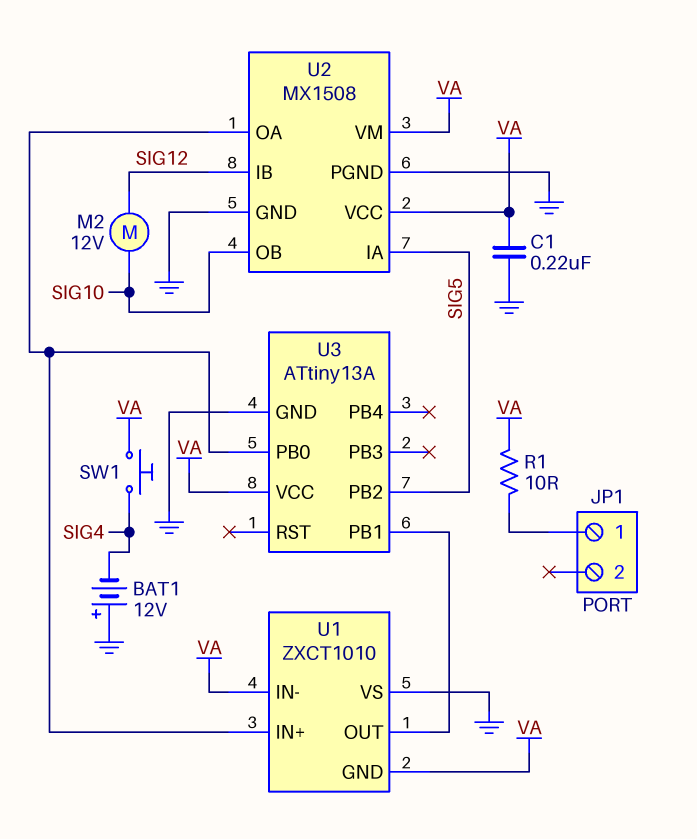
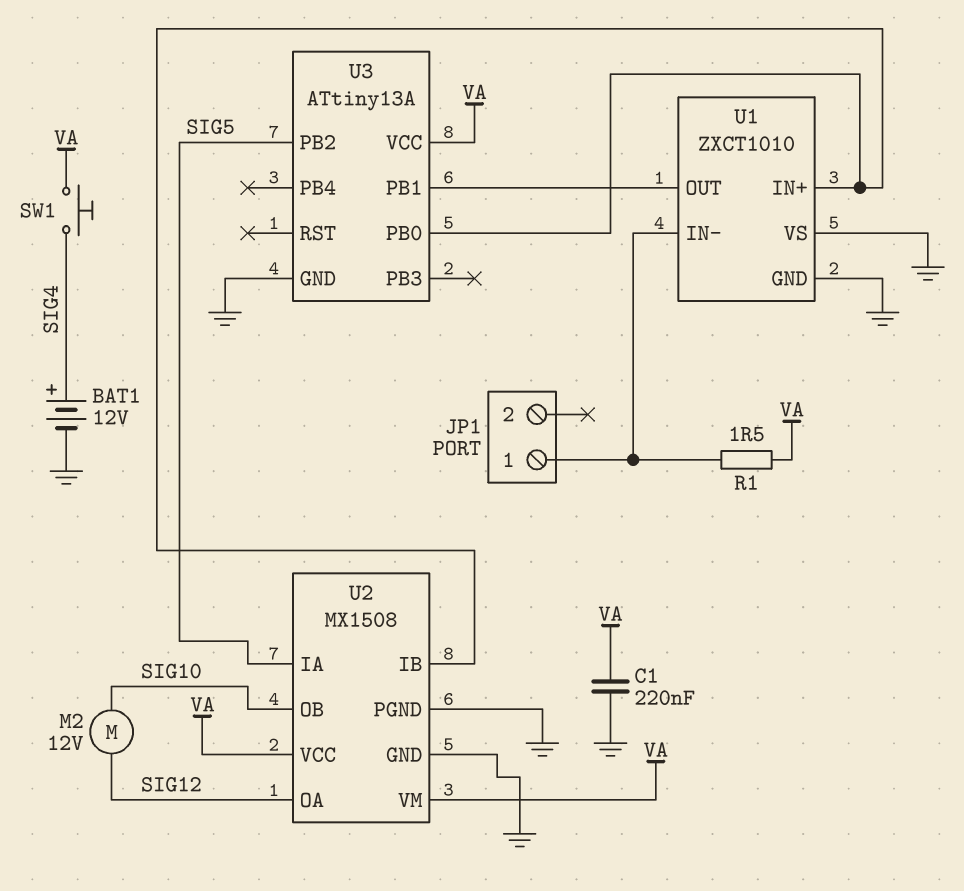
BAT1: 12V (plus GND, minus SIG4) -> 12V (plus SIG4, minus GND)
R1: 10 (JP1/1, VA) -> 1.5 (JP1/1, VA)
U1 pin GND: VA -> GND
U1 pin IN-: VA -> JP1/1
U2 pin IB: SIG12 -> U1/IN+
U2 pin OA: U1/IN+ -> SIG12

